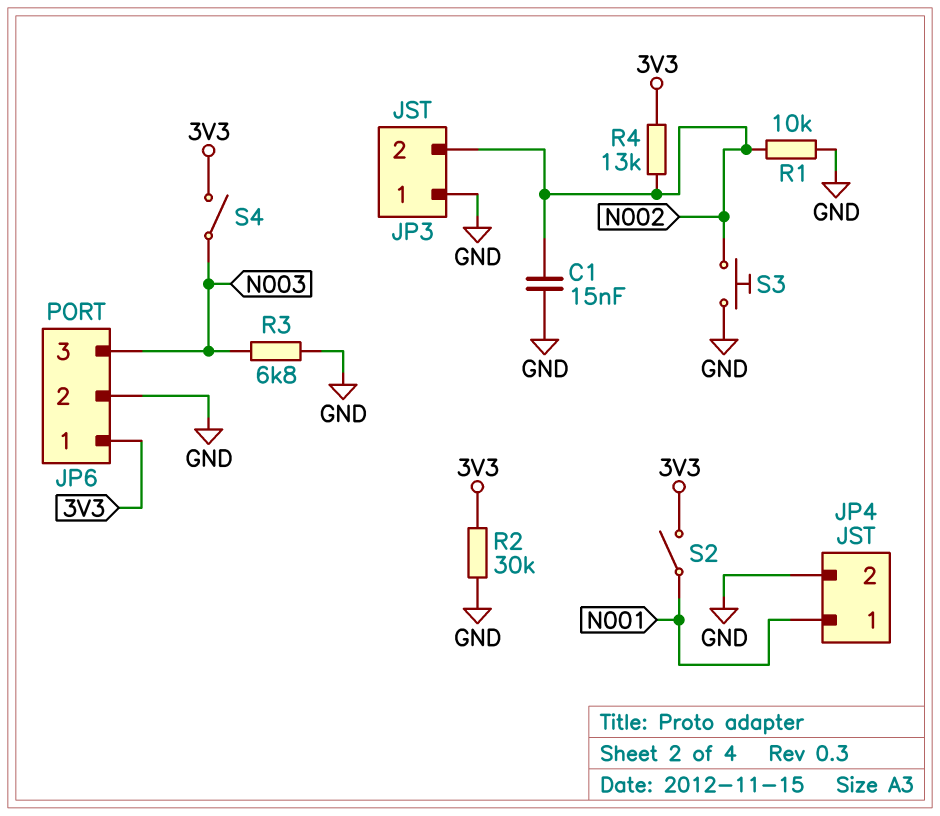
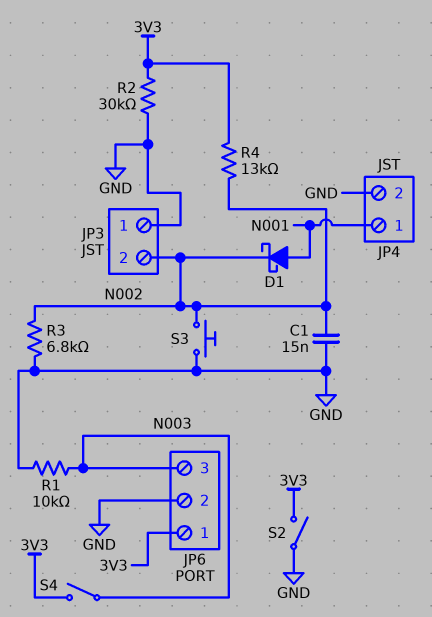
D1: none -> schottky (A N001, K N002)
R1: 10k (GND, N002) -> 10k (GND, N003)
R3: 6.8k (GND, N003) -> 6.8k (GND, N002)
S2: switch (3V3, N001) -> switch (3V3, GND)

